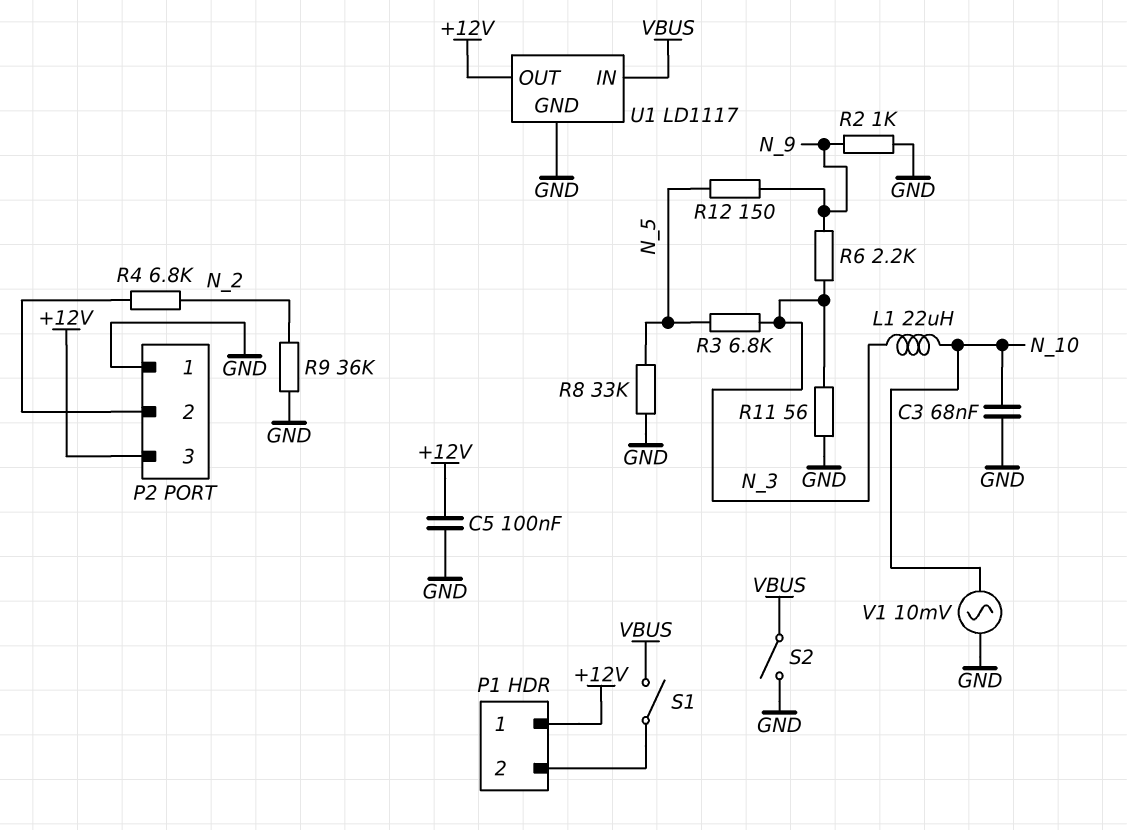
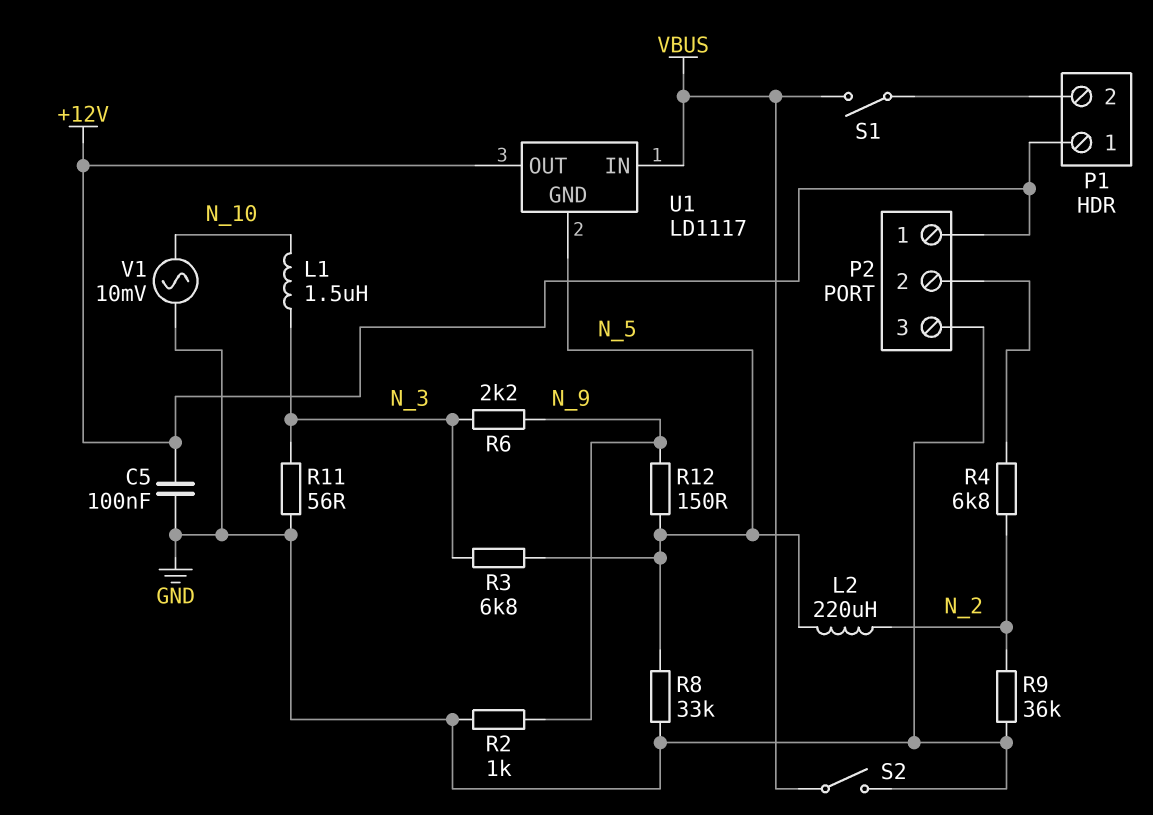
C3: 68nF (GND, N_10) -> none
L1: 22uH (N_3, N_10) -> 1.5uH (N_3, N_10)
L2: none -> 220uH (N_2, N_5)
P2 pin 1: GND -> +12V
P2 pin 3: +12V -> GND
U1 pin GND: GND -> N_5

